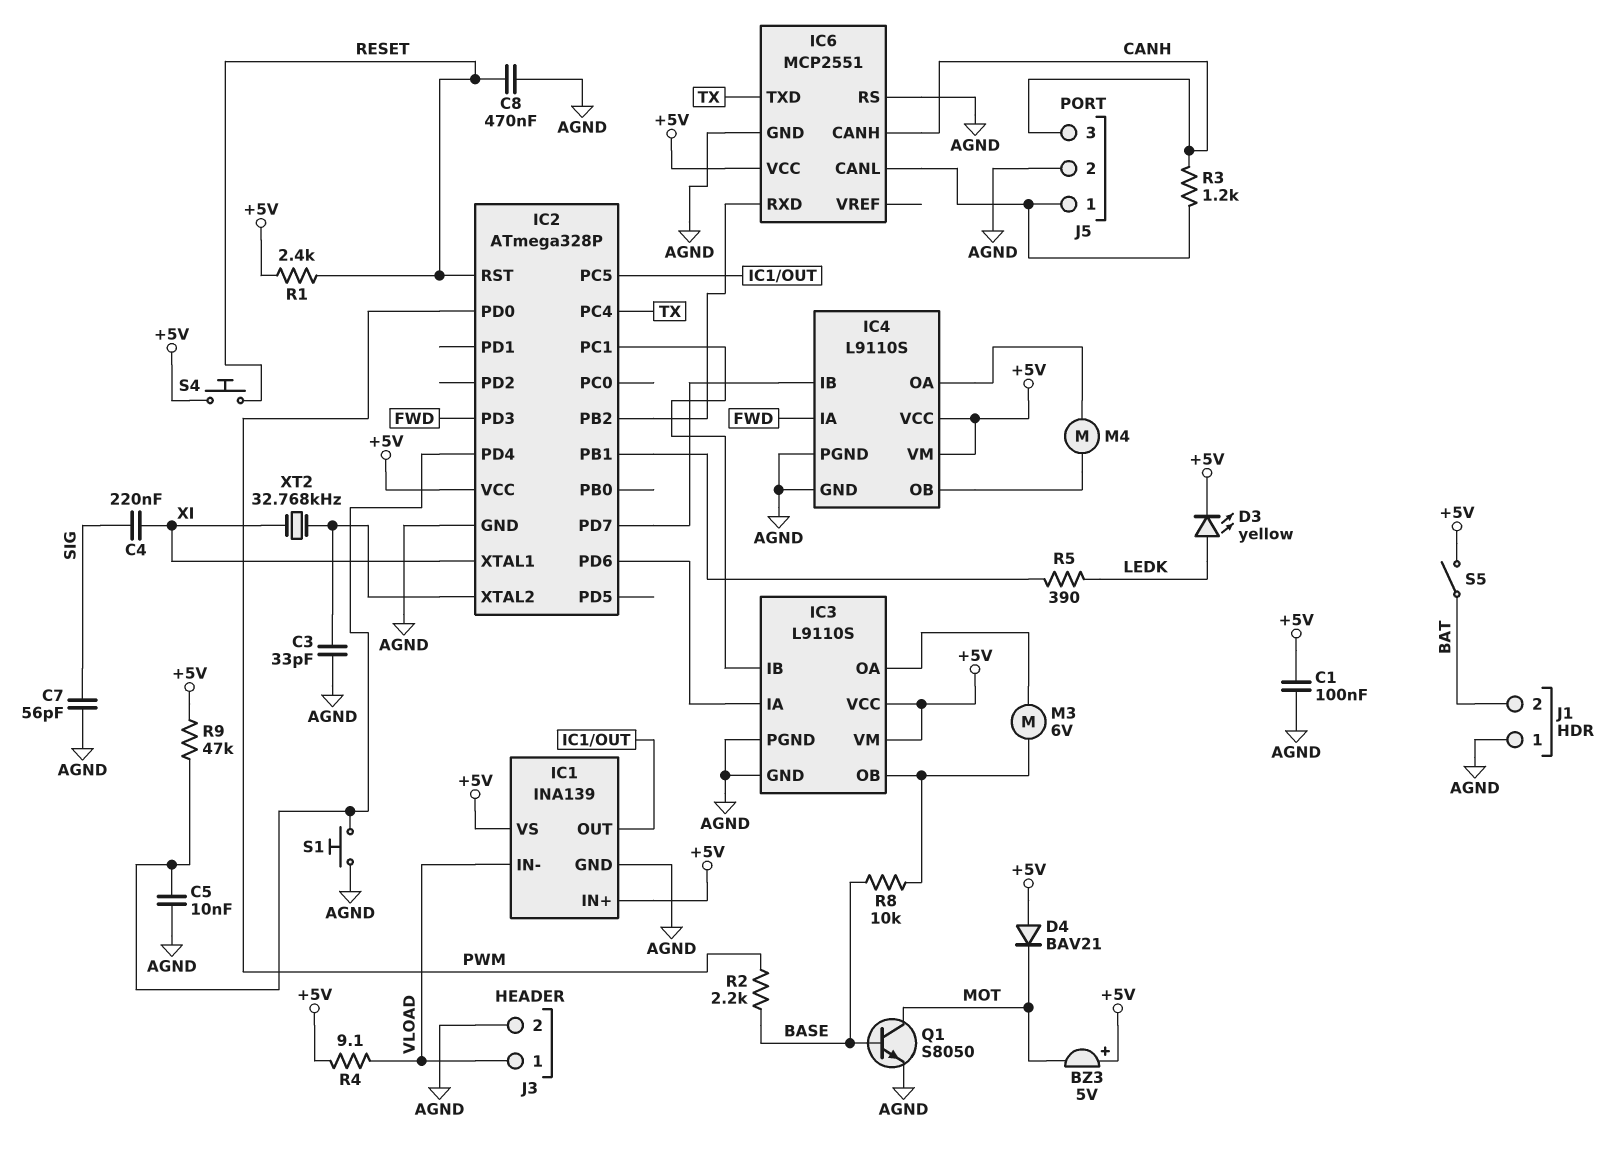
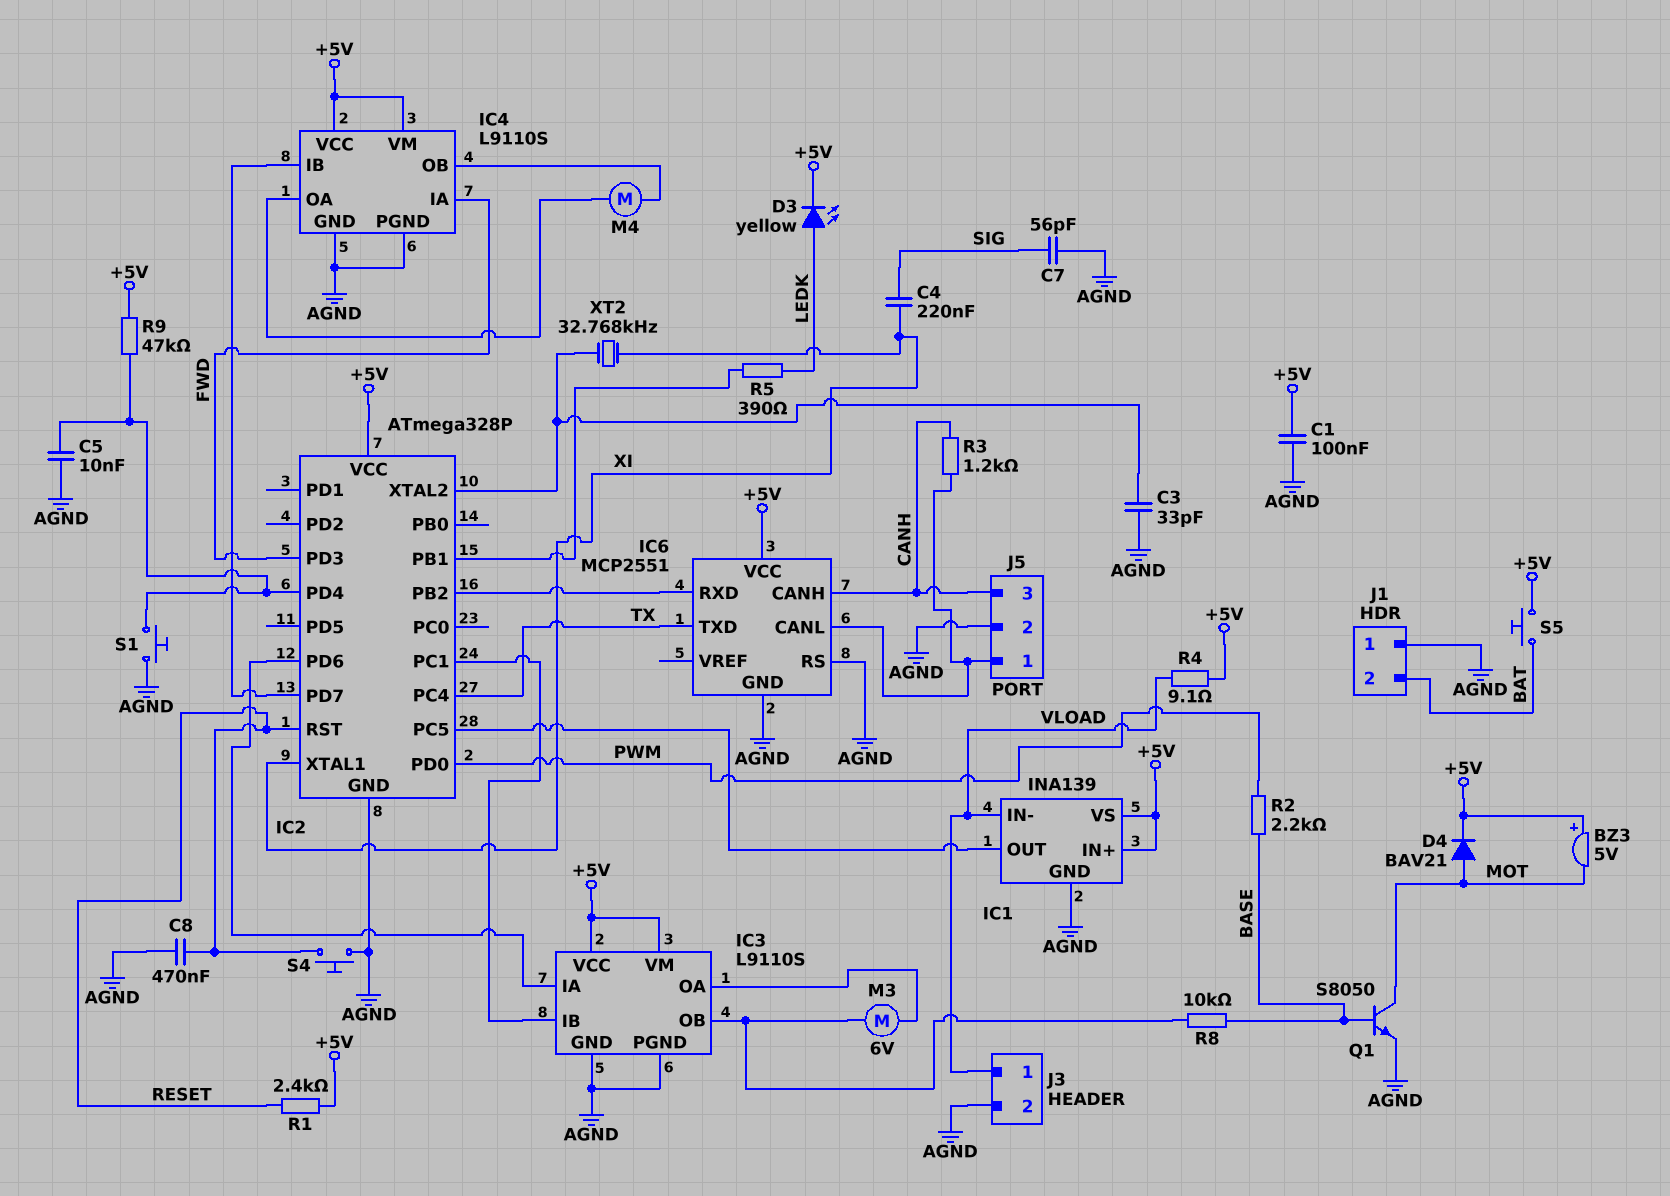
D4: diode BAV21 (A +5V, K MOT) -> diode BAV21 (A MOT, K +5V)
S4: button (+5V, RESET) -> button (AGND, RESET)
S5: switch (+5V, BAT) -> button (+5V, BAT)

